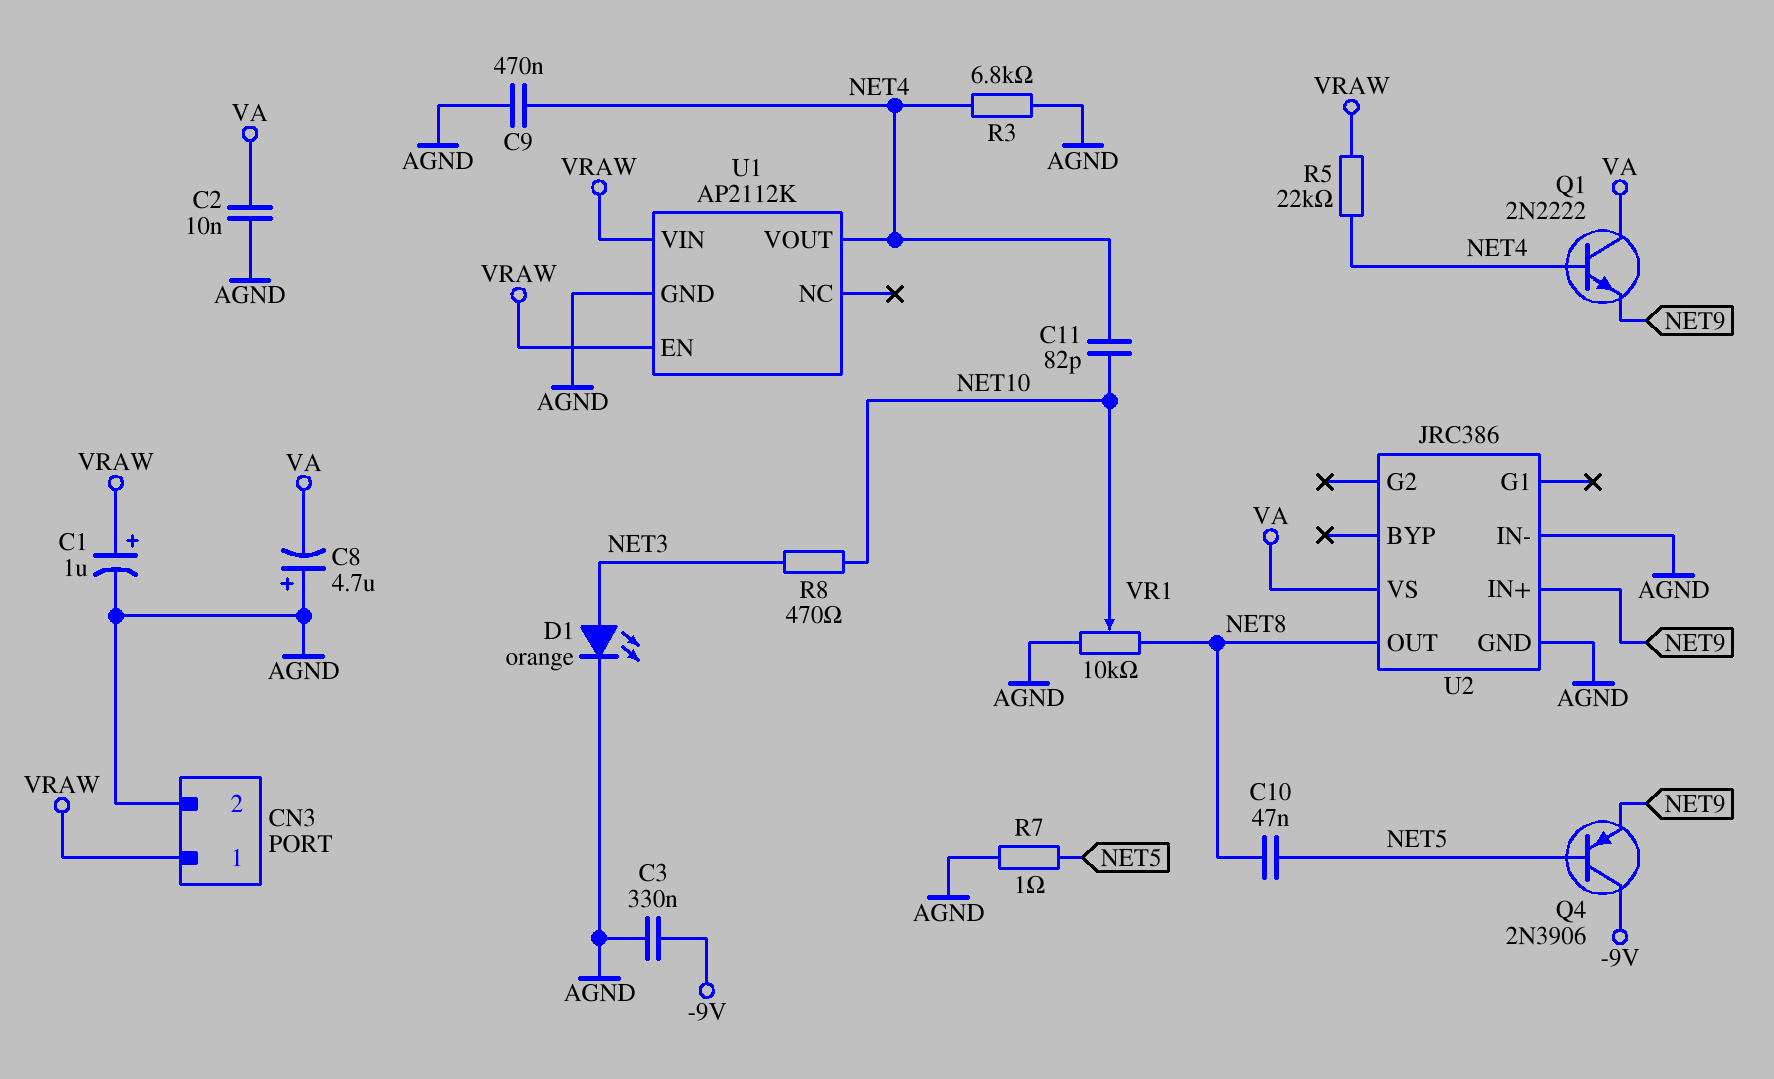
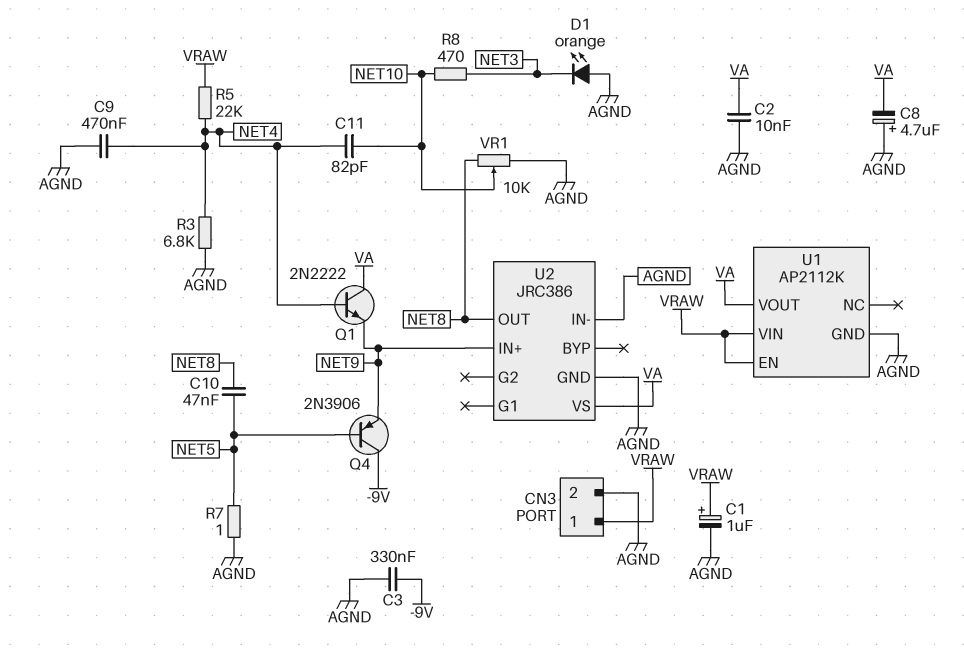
D1: LED orange (A NET3, K AGND) -> LED orange (A AGND, K NET3)
U1 pin VOUT: NET4 -> VA

